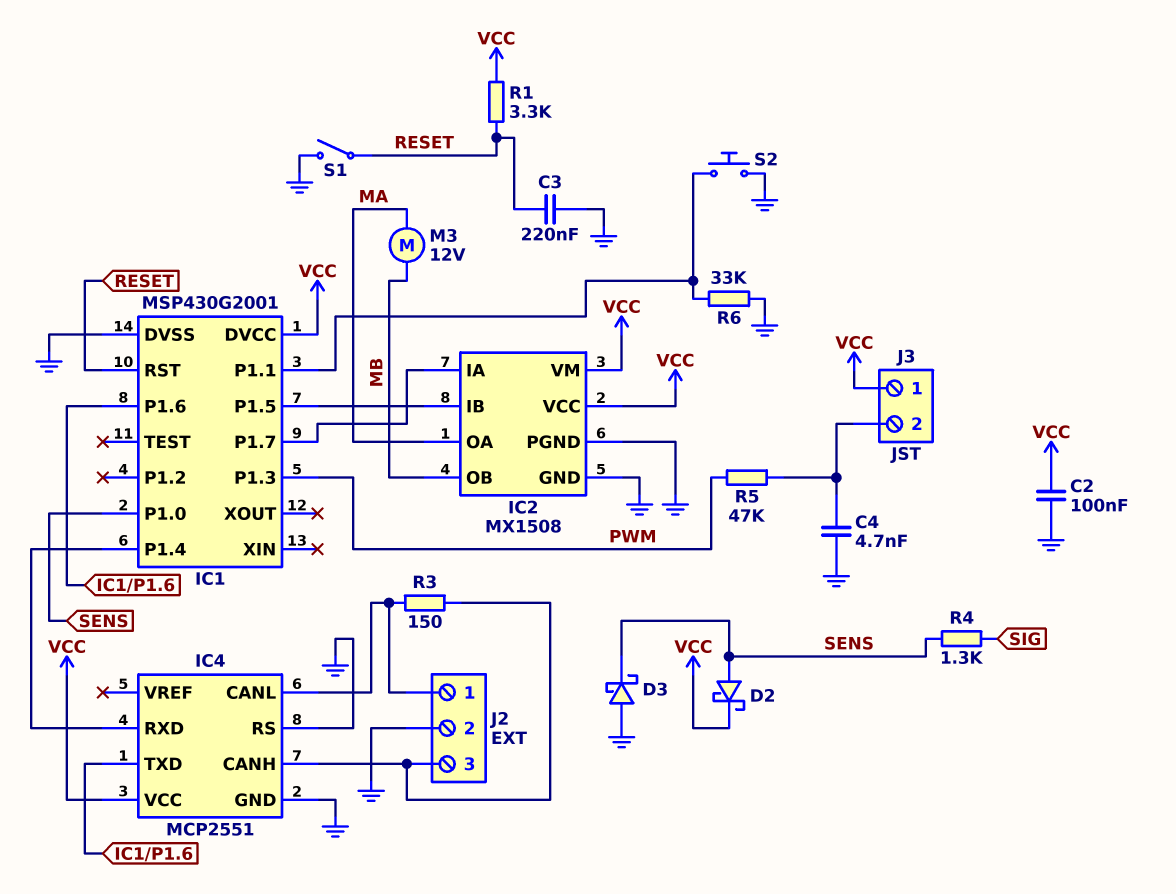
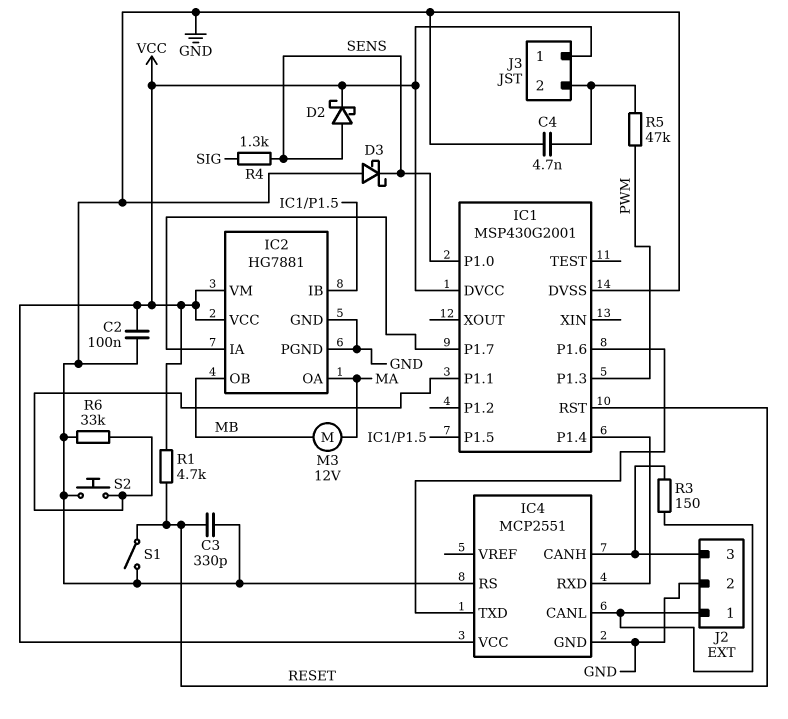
C3: 220nF (GND, RESET) -> 330pF (GND, RESET)
IC2: MX1508 -> HG7881
R1: 3.3k (RESET, VCC) -> 4.7k (RESET, VCC)

